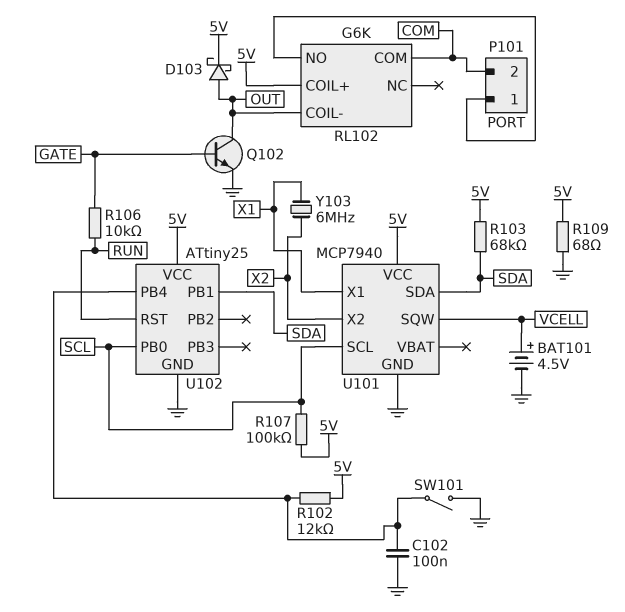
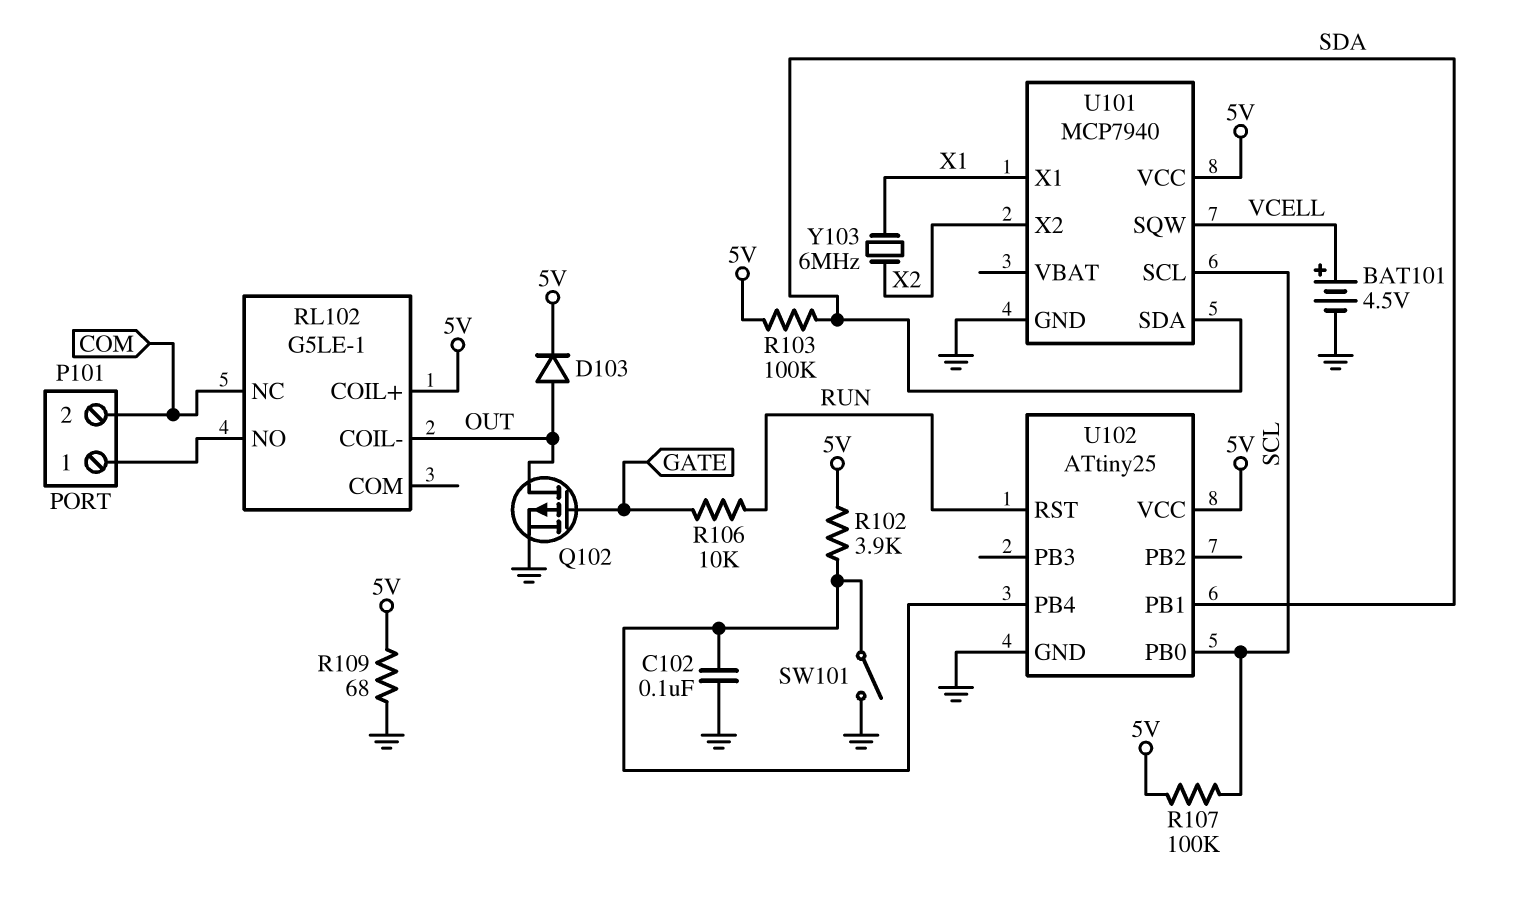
D103: schottky (A OUT, K 5V) -> diode (A OUT, K 5V)
Q102: NPN (B GATE, C OUT, E GND) -> PMOS (G GATE, D OUT, S GND)
R102: 12k (5V, U102/PB4) -> 3.9k (5V, U102/PB4)
R103: 68k (5V, SDA) -> 100k (5V, SDA)
RL102: G6K -> G5LE-1
RL102 pin COM: COM -> none
RL102 pin NC: none -> COM

